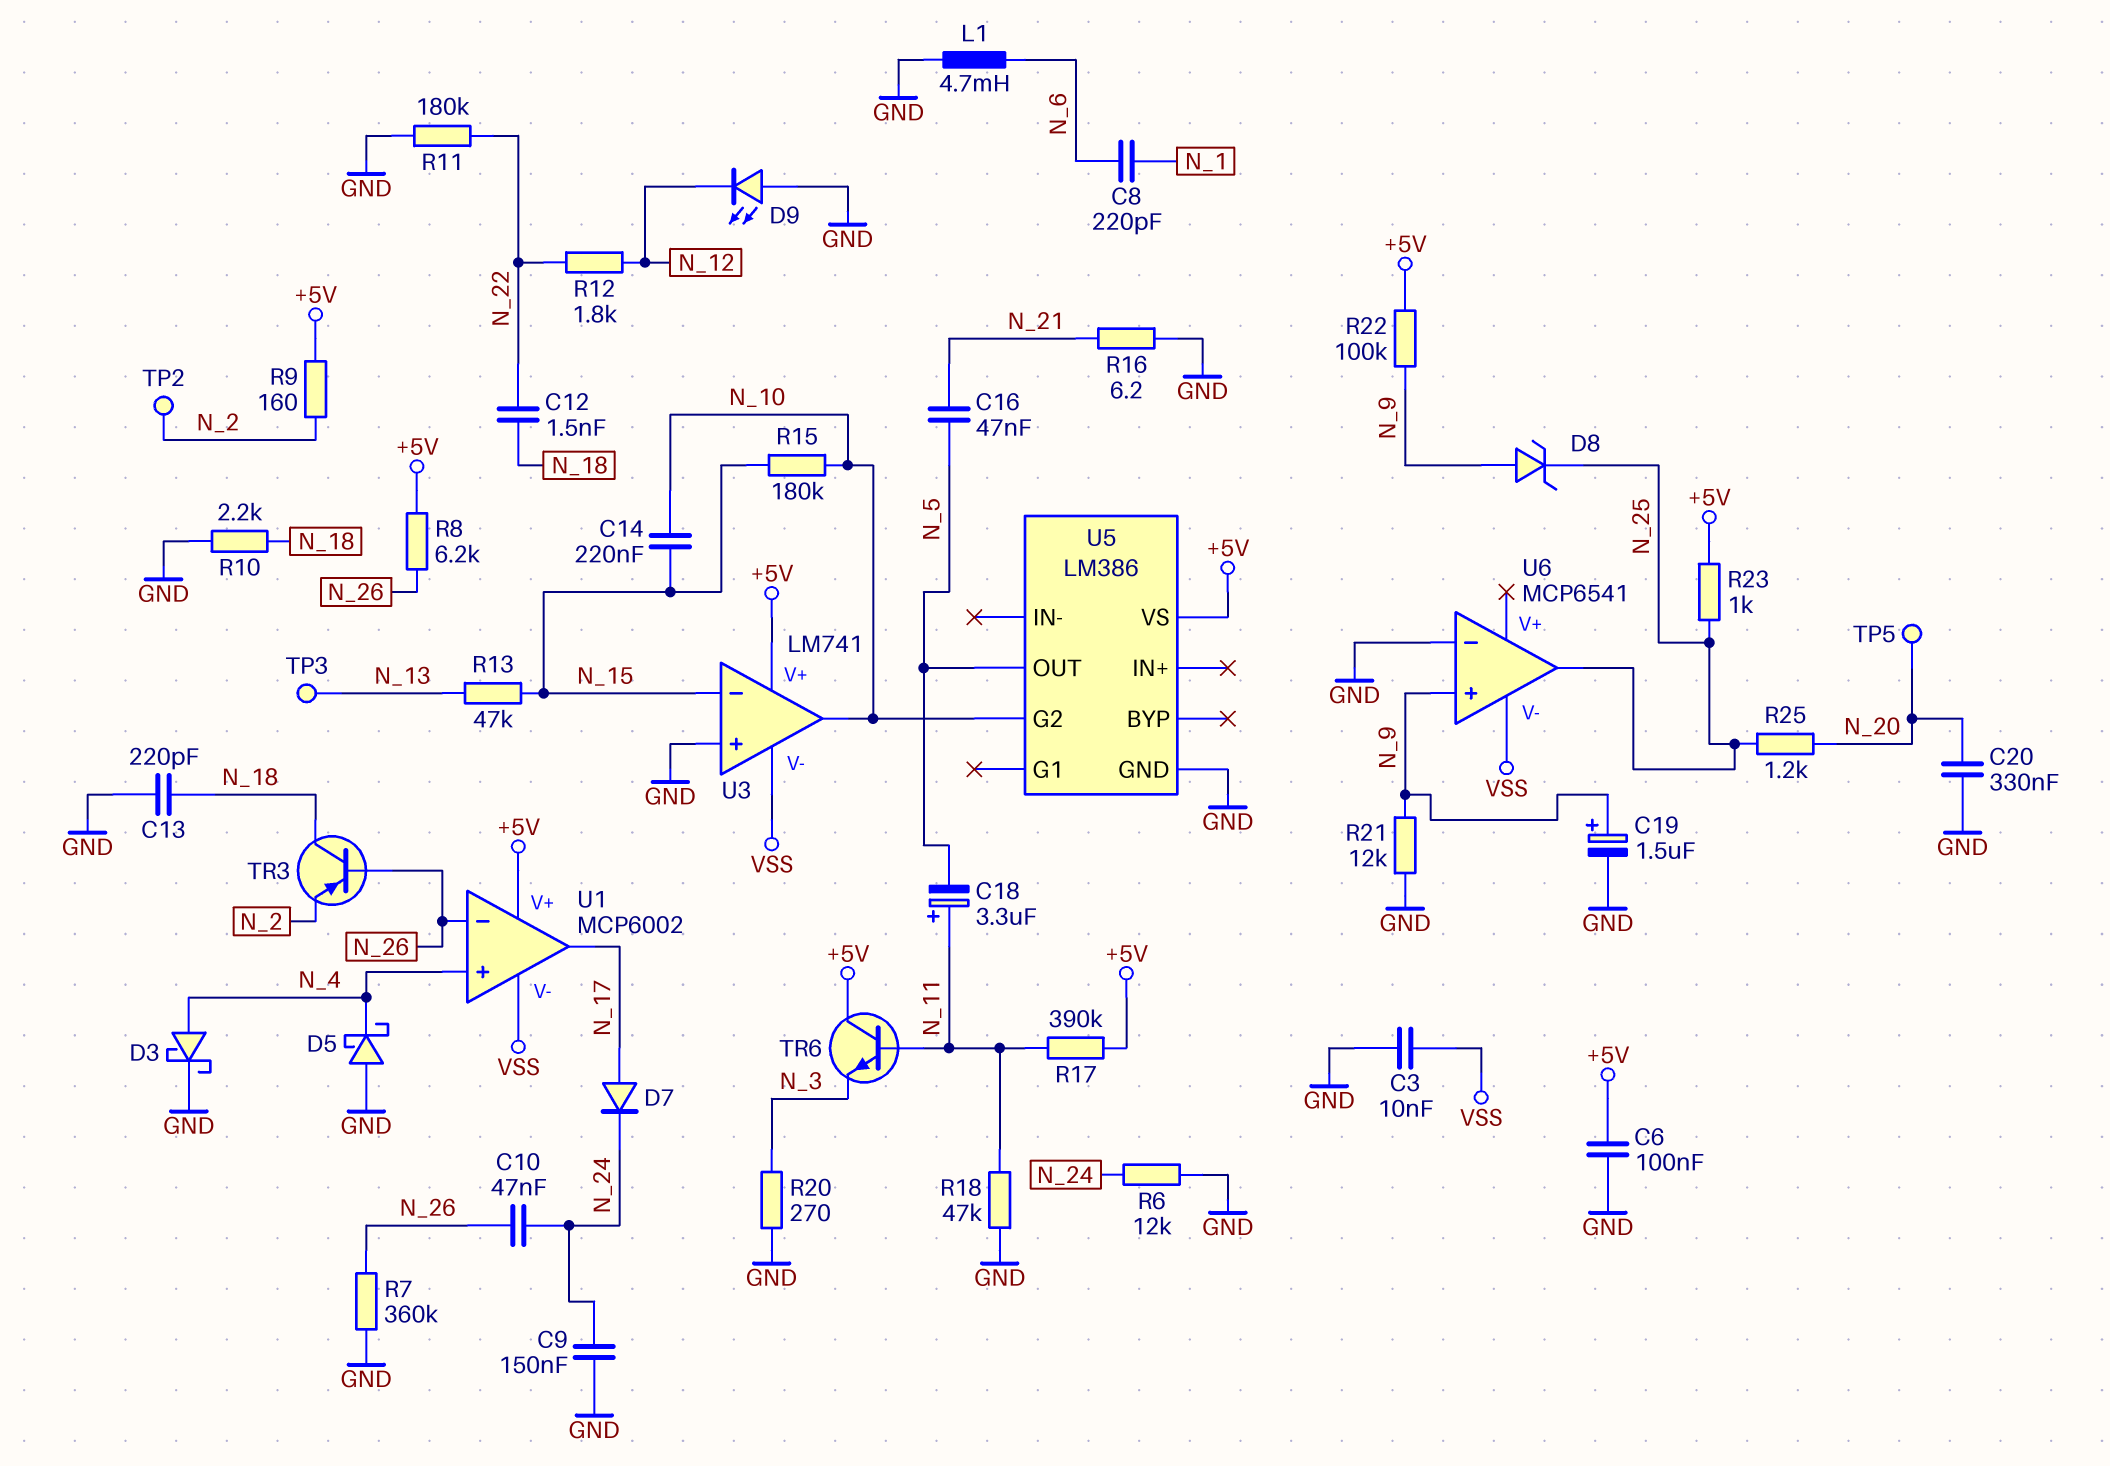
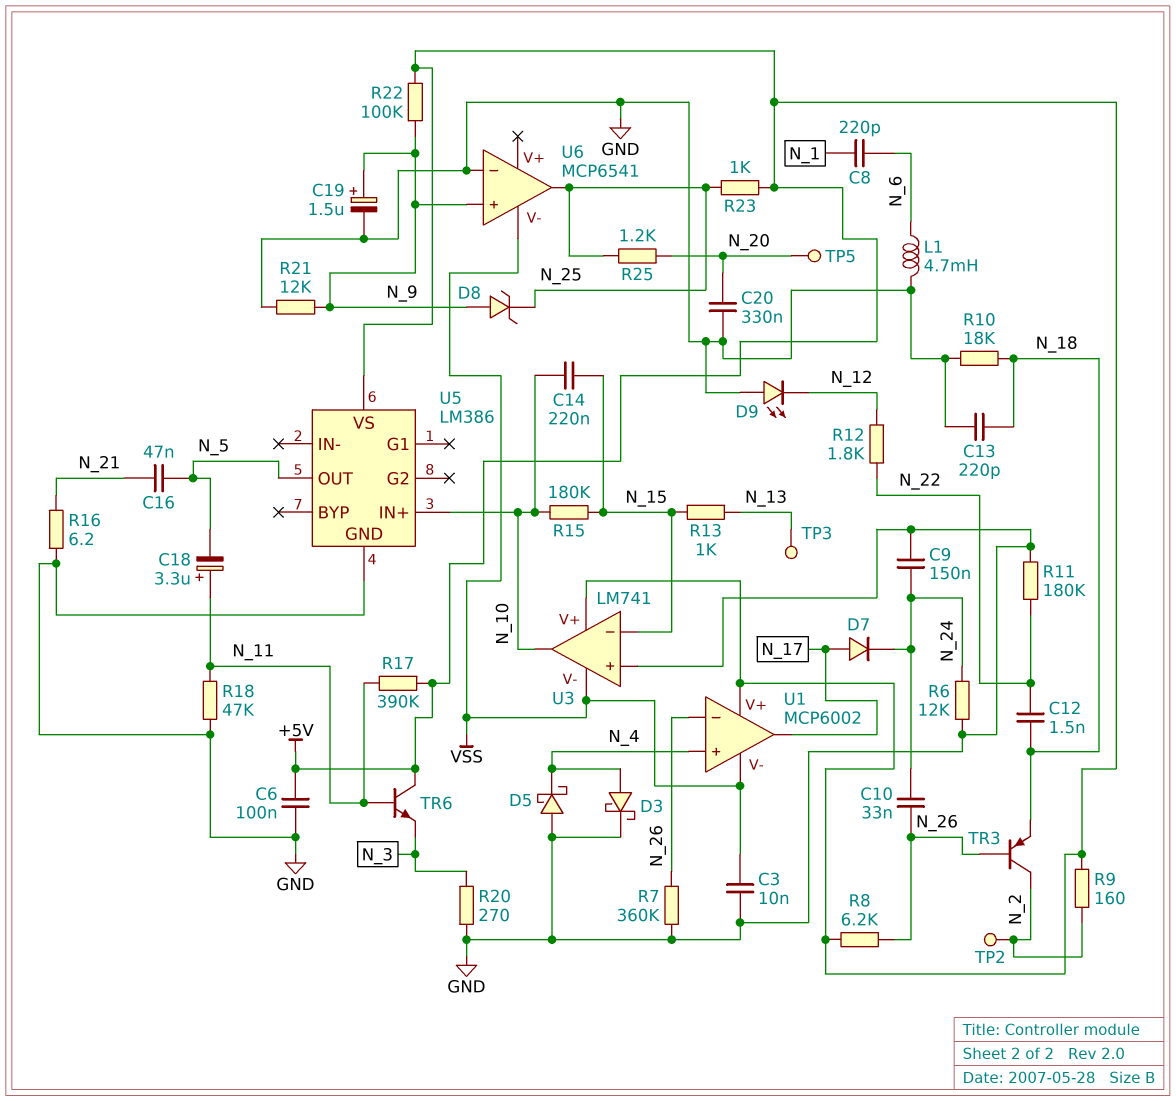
C10: 47nF (N_24, N_26) -> 33nF (N_24, N_26)
R10: 2.2k (GND, N_18) -> 18k (GND, N_18)
R13: 47k (N_13, N_15) -> 1k (N_13, N_15)
TR3: PNP (B N_26, C N_18, E N_2) -> PNP (B N_26, C N_2, E N_18)
U5 pin G2: N_10 -> none
U5 pin IN+: none -> N_10

